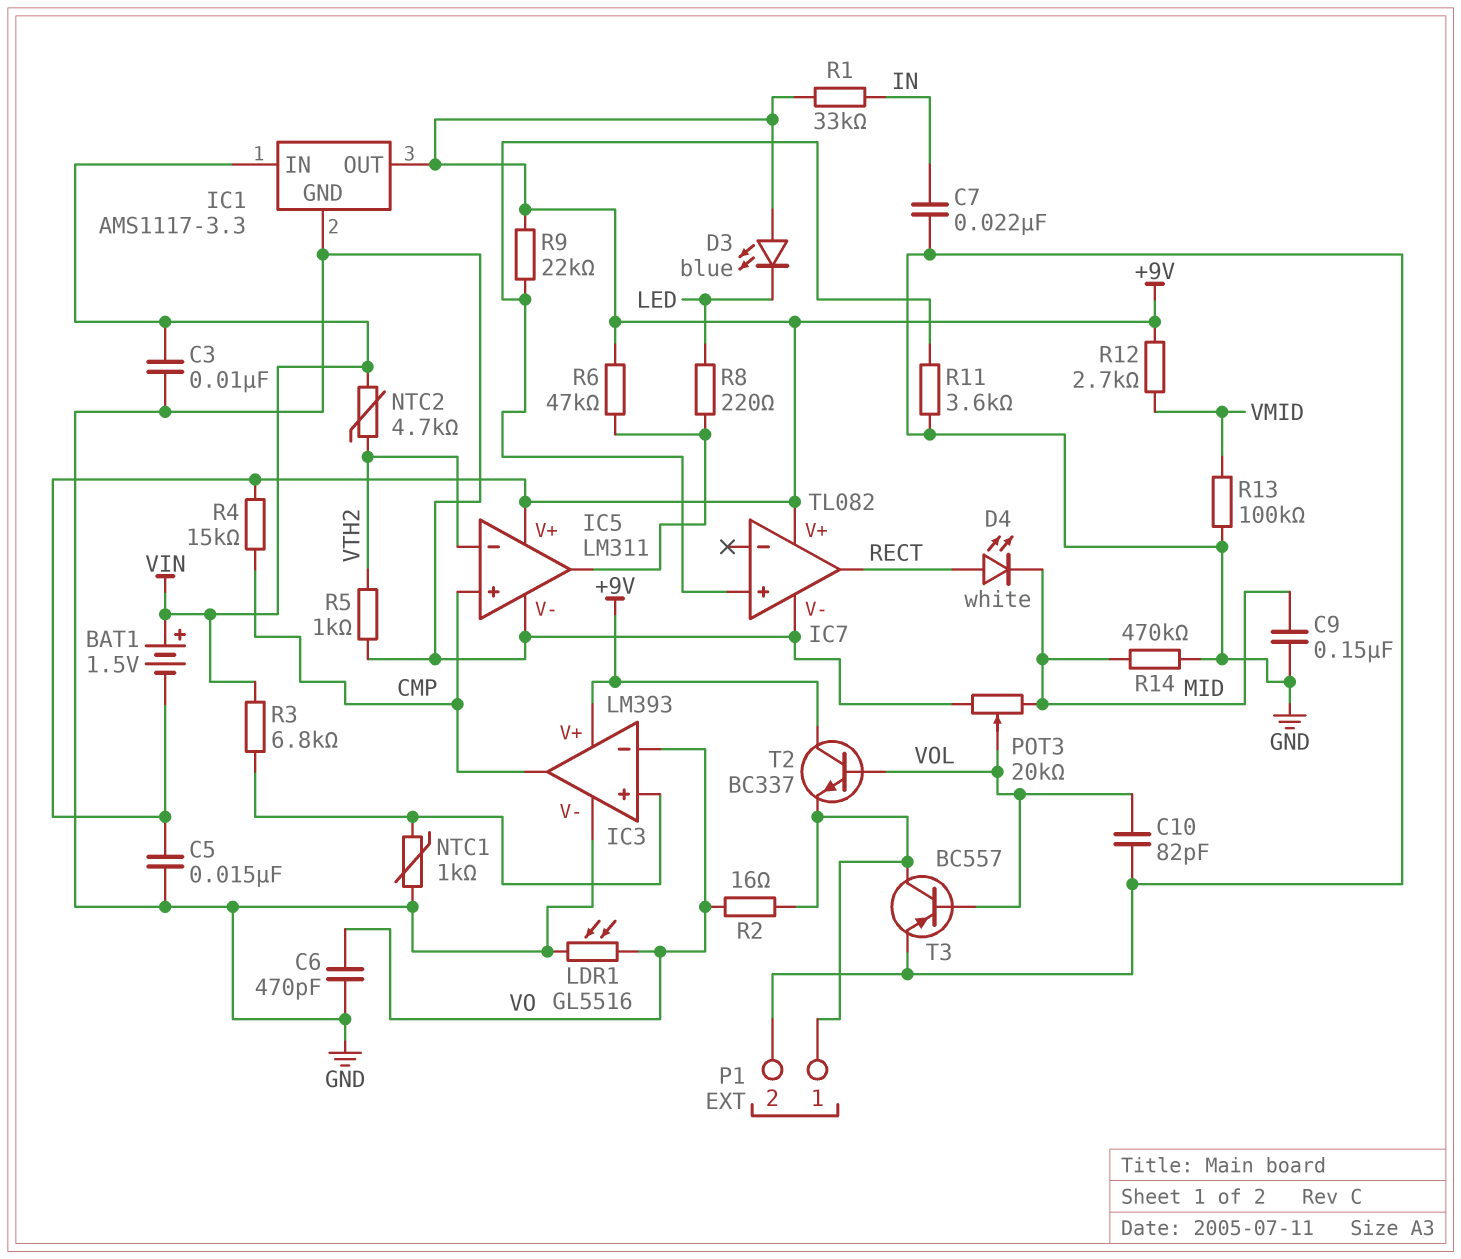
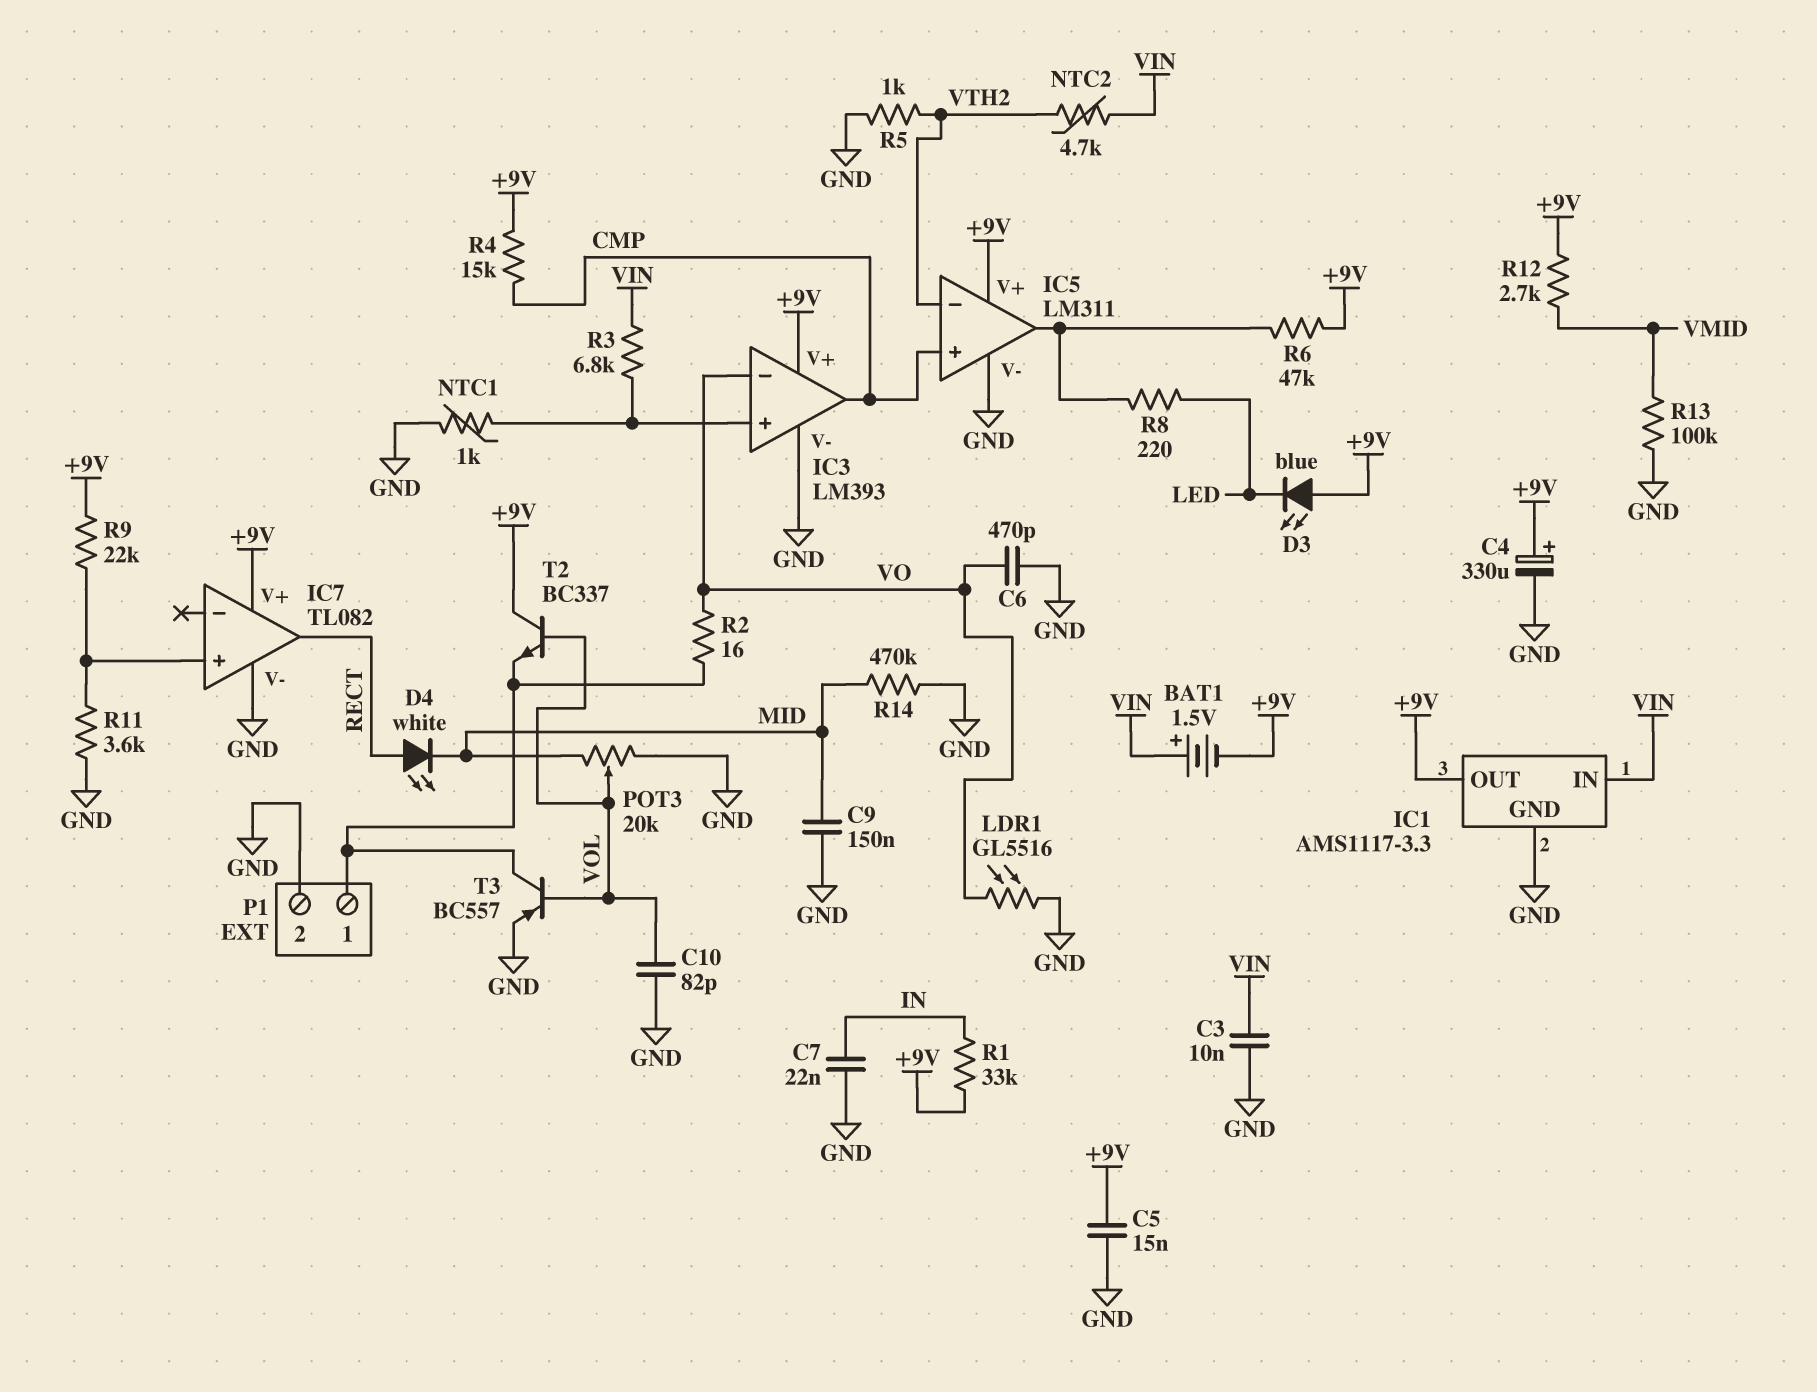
C4: none -> 330uF (plus +9V, minus GND)

